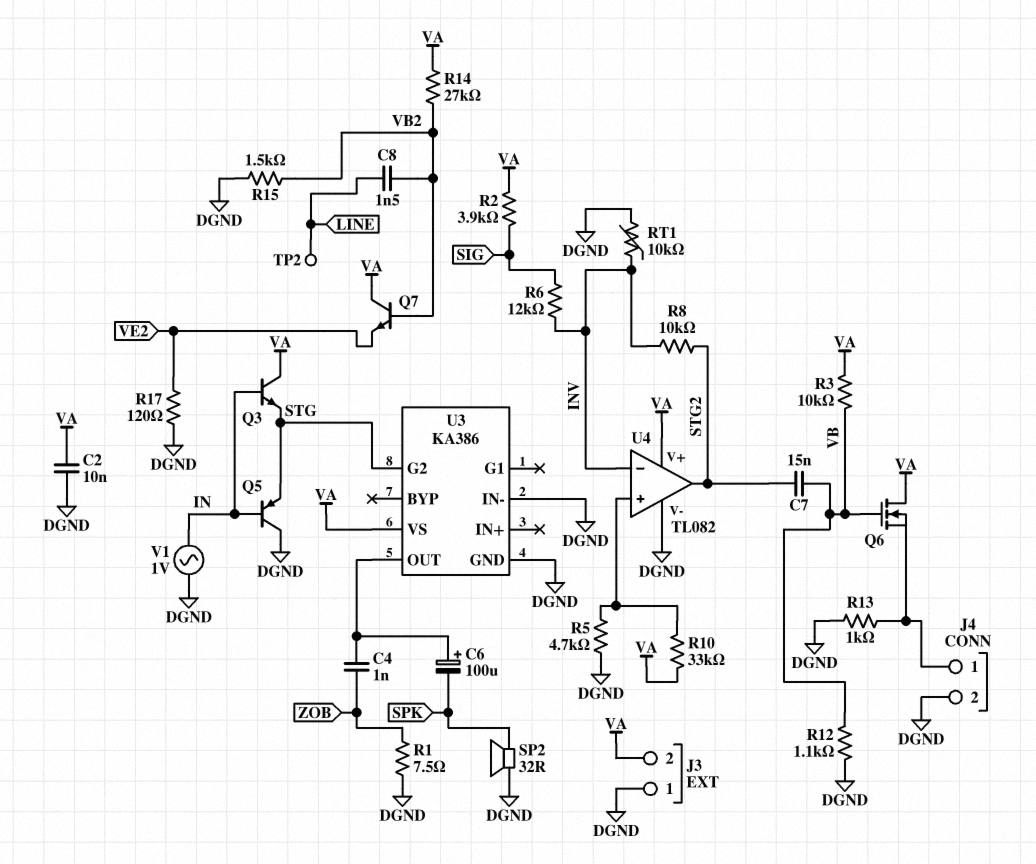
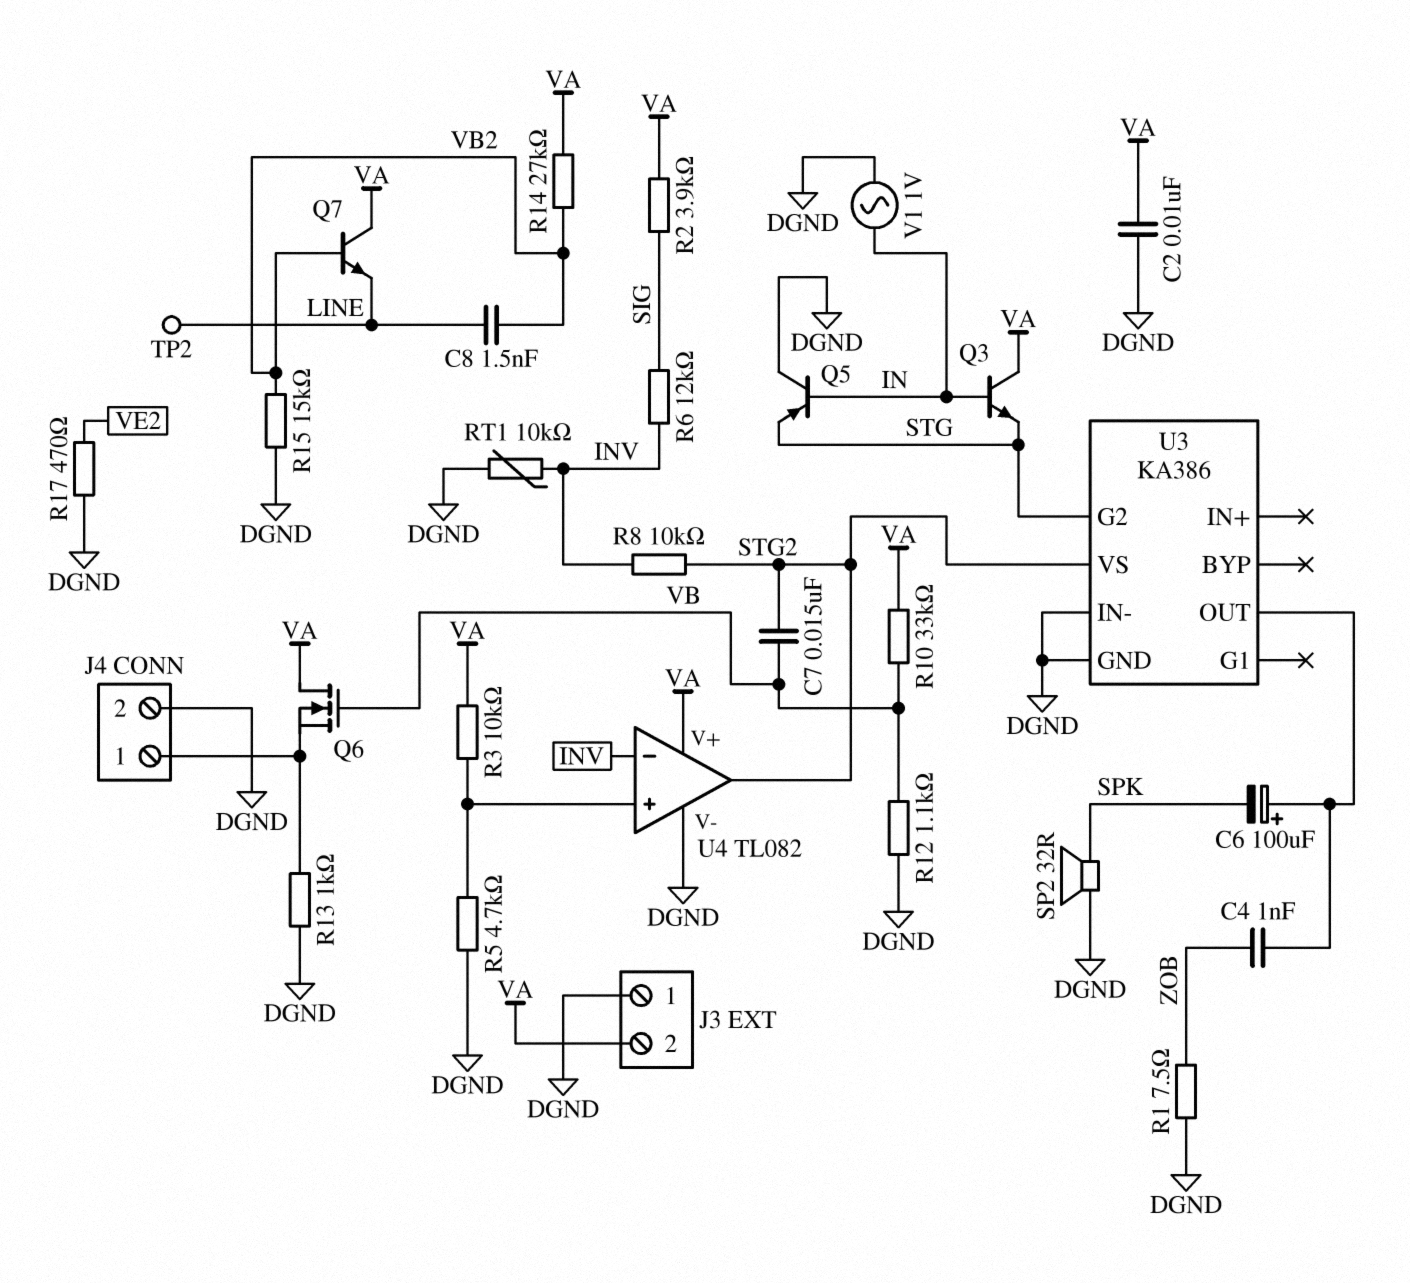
Q7: NPN (B VB2, C VA, E VE2) -> NPN (B VB2, C VA, E LINE)
R3: 10k (VA, VB) -> 10k (U4/in+, VA)
R10: 33k (U4/in+, VA) -> 33k (VA, VB)
R15: 1.5k (DGND, VB2) -> 15k (DGND, VB2)
R17: 120 (DGND, VE2) -> 470 (DGND, VE2)
U3 pin VS: VA -> STG2

